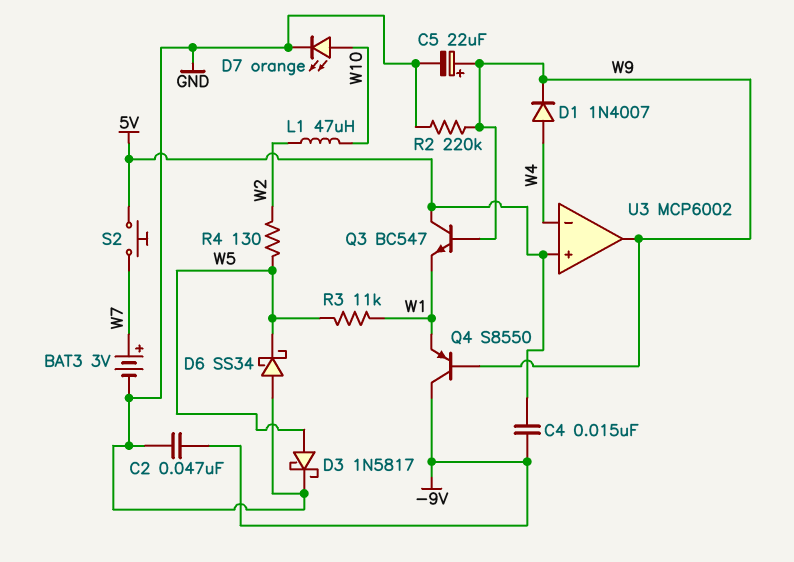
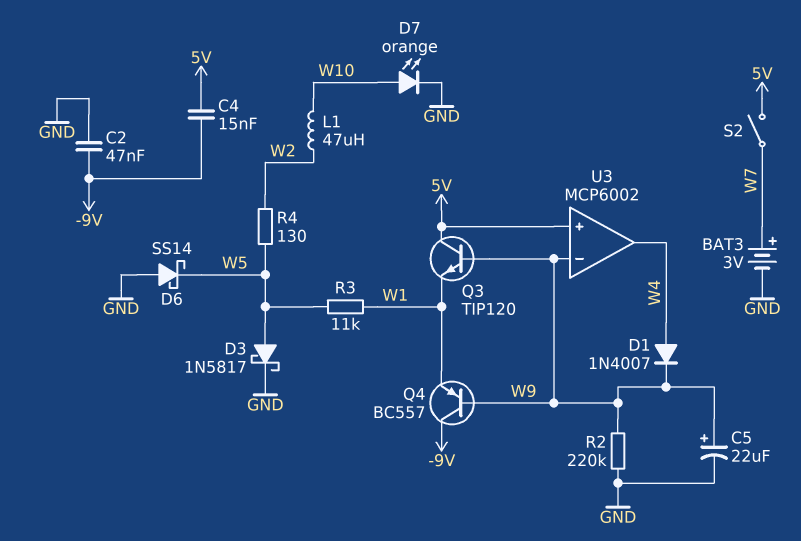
D6: schottky SS34 (A GND, K W5) -> schottky SS14 (A GND, K W5)
Q3: NPN BC547 (B W9, C 5V, E W1) -> NPN TIP120 (B W9, C 5V, E W1)
Q4: PNP S8550 (B W9, C -9V, E W1) -> PNP BC557 (B W9, C -9V, E W1)
S2: button (5V, W7) -> switch (5V, W7)
U3 pin in-: W4 -> W9
U3 pin out: W9 -> W4

